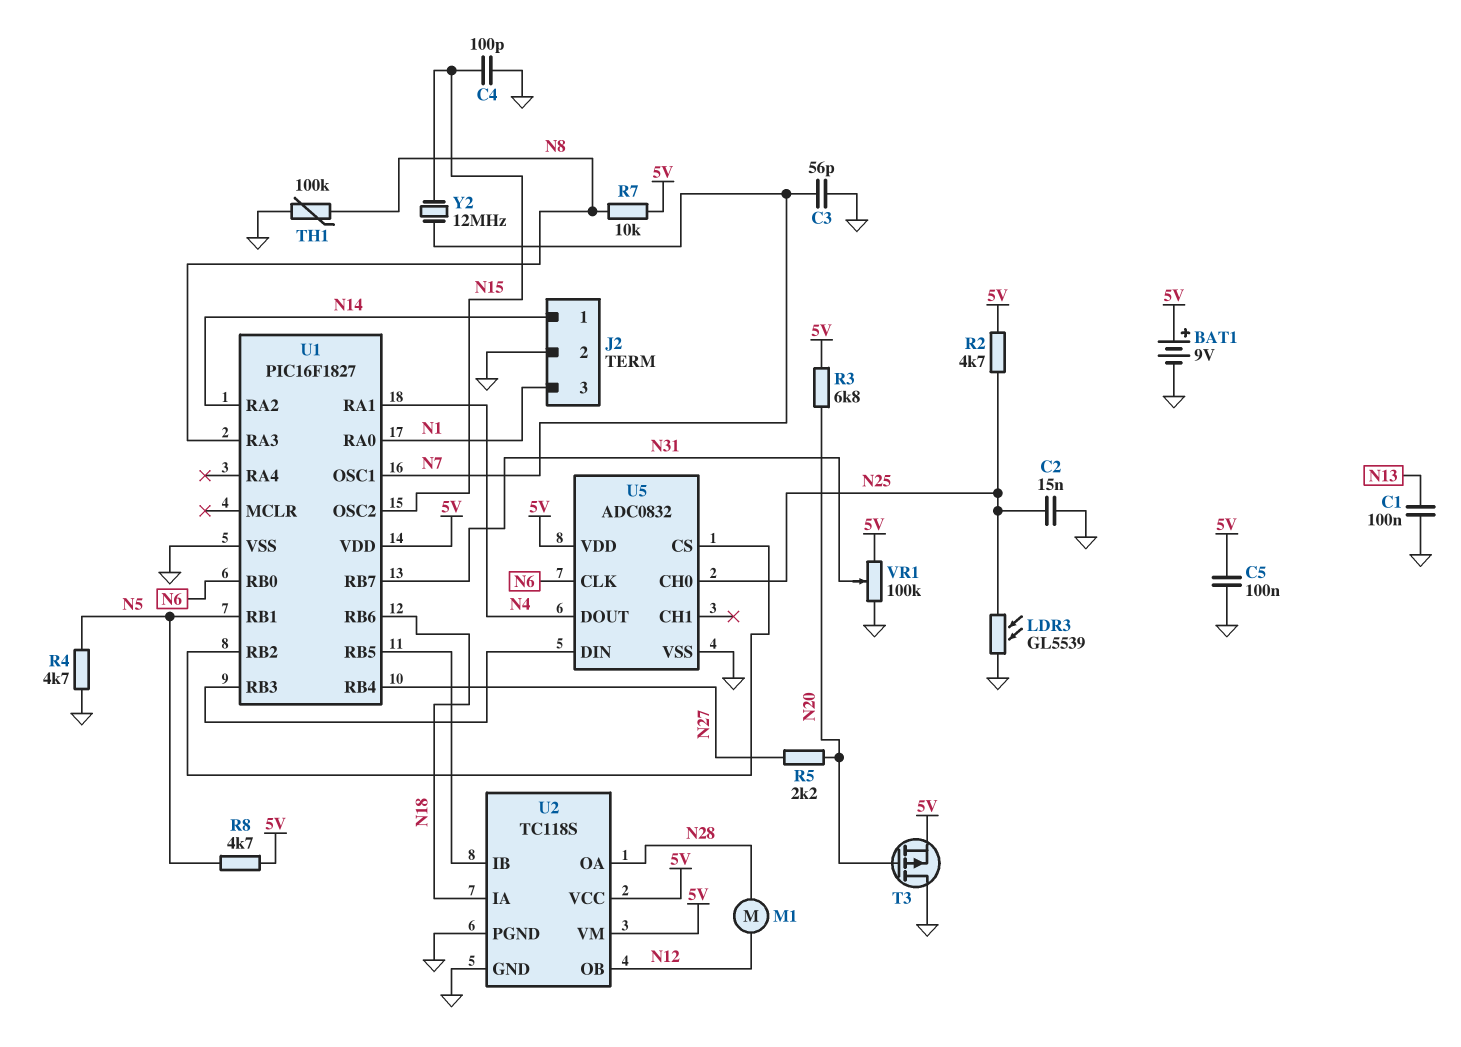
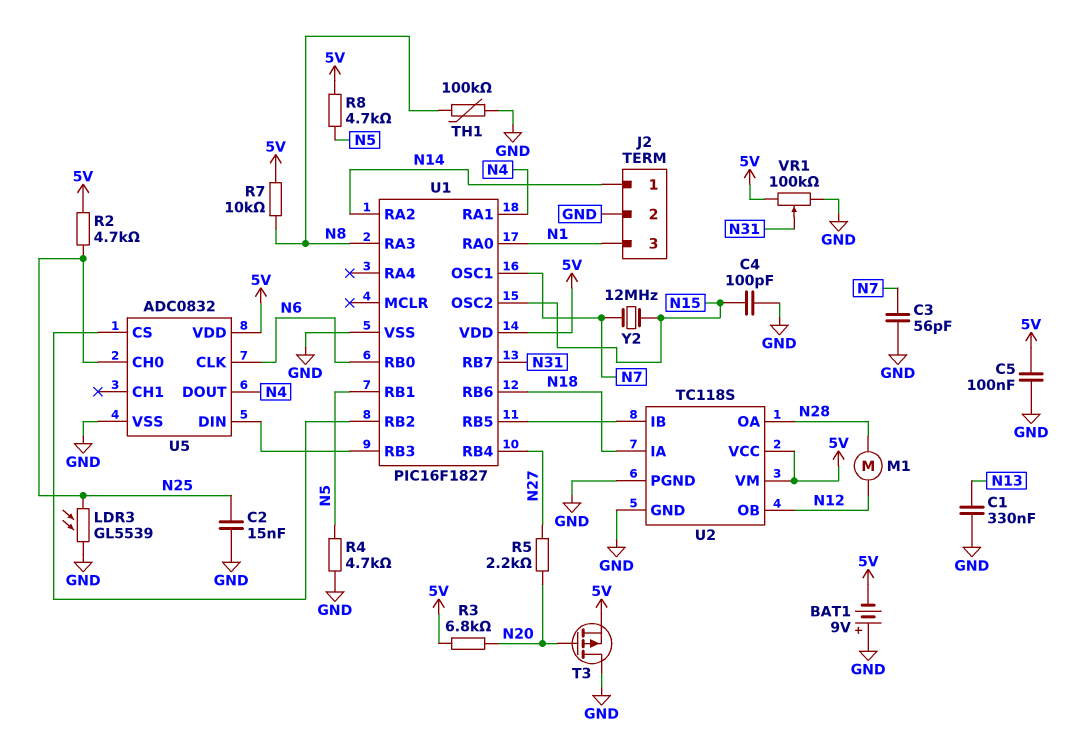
BAT1: 9V (plus 5V, minus GND) -> 9V (plus GND, minus 5V)
C1: 100nF (GND, N13) -> 330nF (GND, N13)

